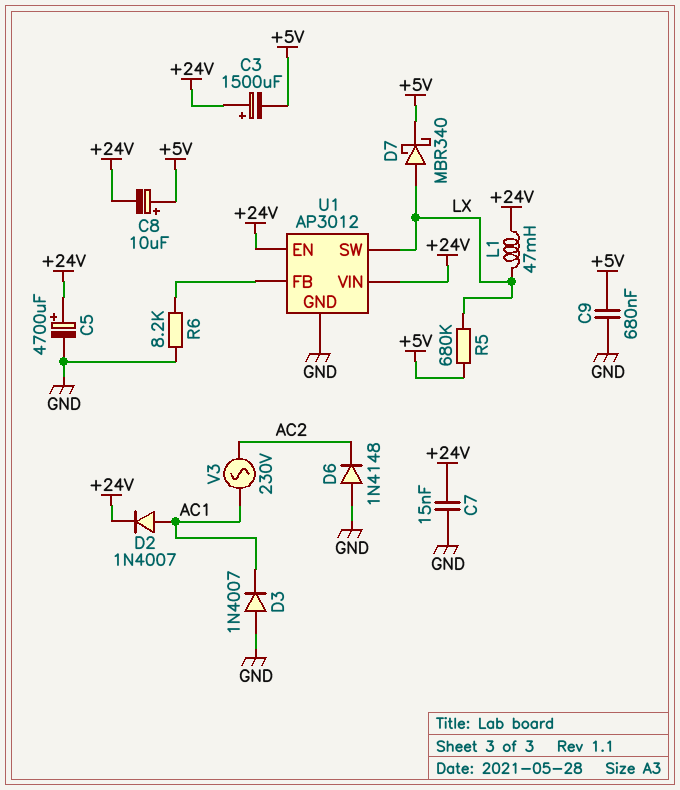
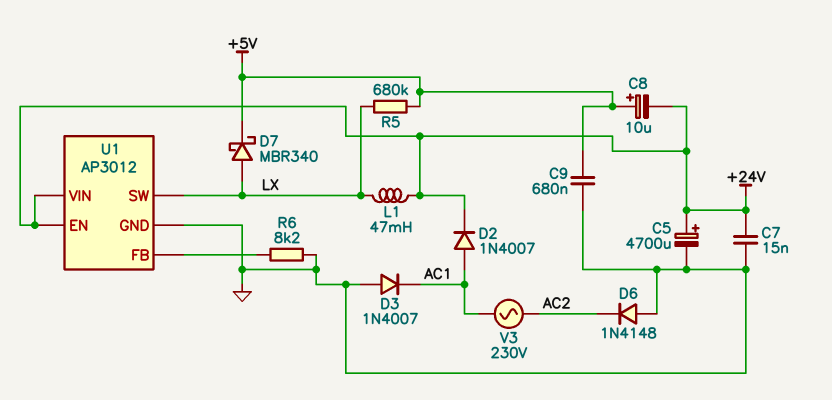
C3: 1500uF (plus +24V, minus +5V) -> none

